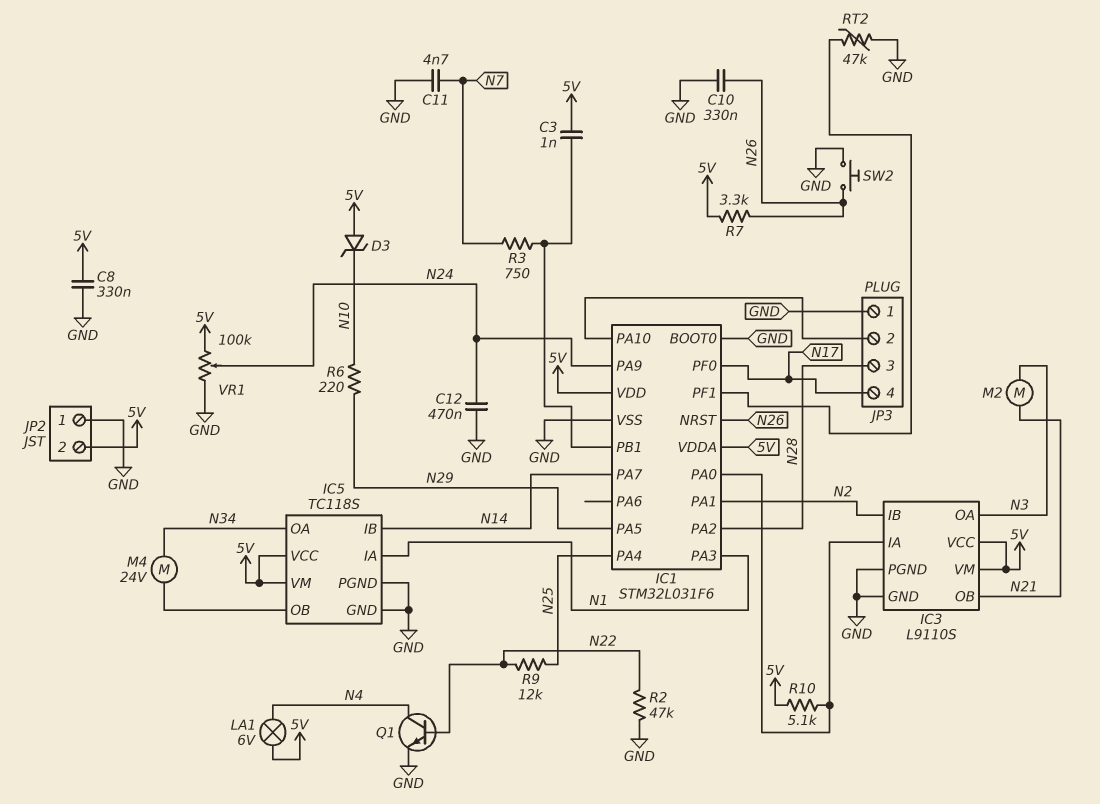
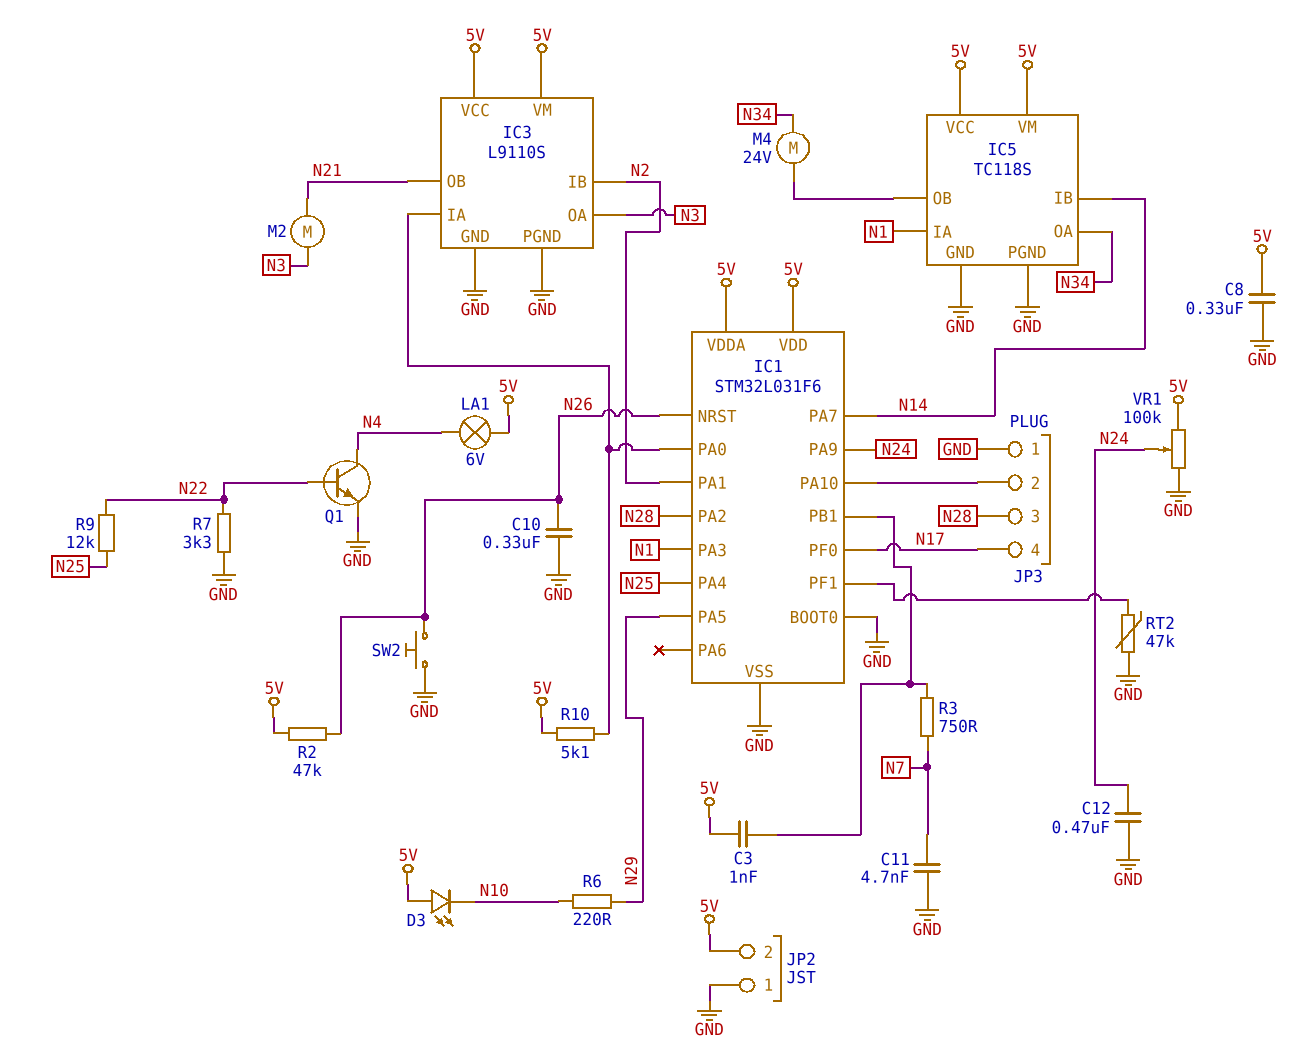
D3: zener (A 5V, K N10) -> LED (A 5V, K N10)
R2: 47k (GND, N22) -> 47k (5V, N26)
R7: 3.3k (5V, N26) -> 3.3k (GND, N22)

